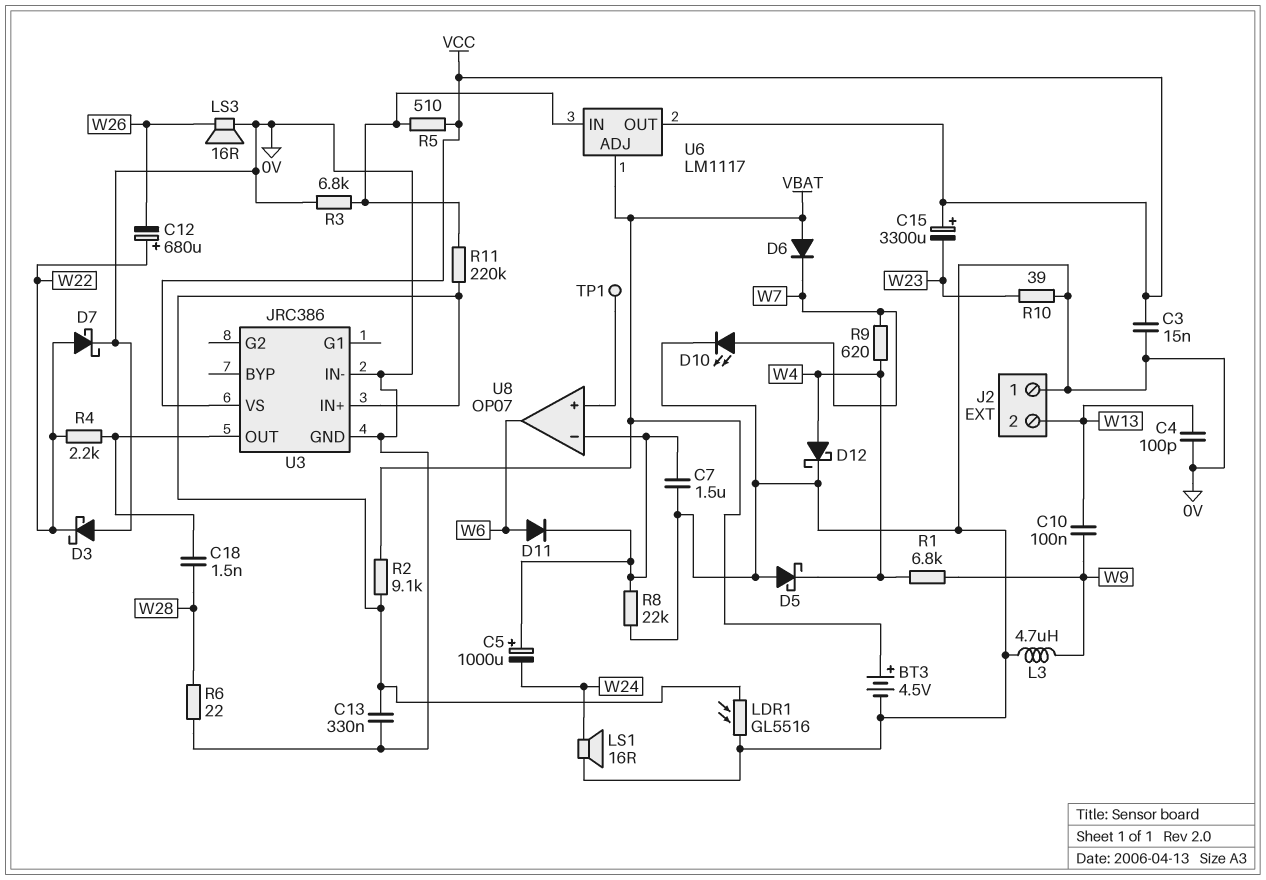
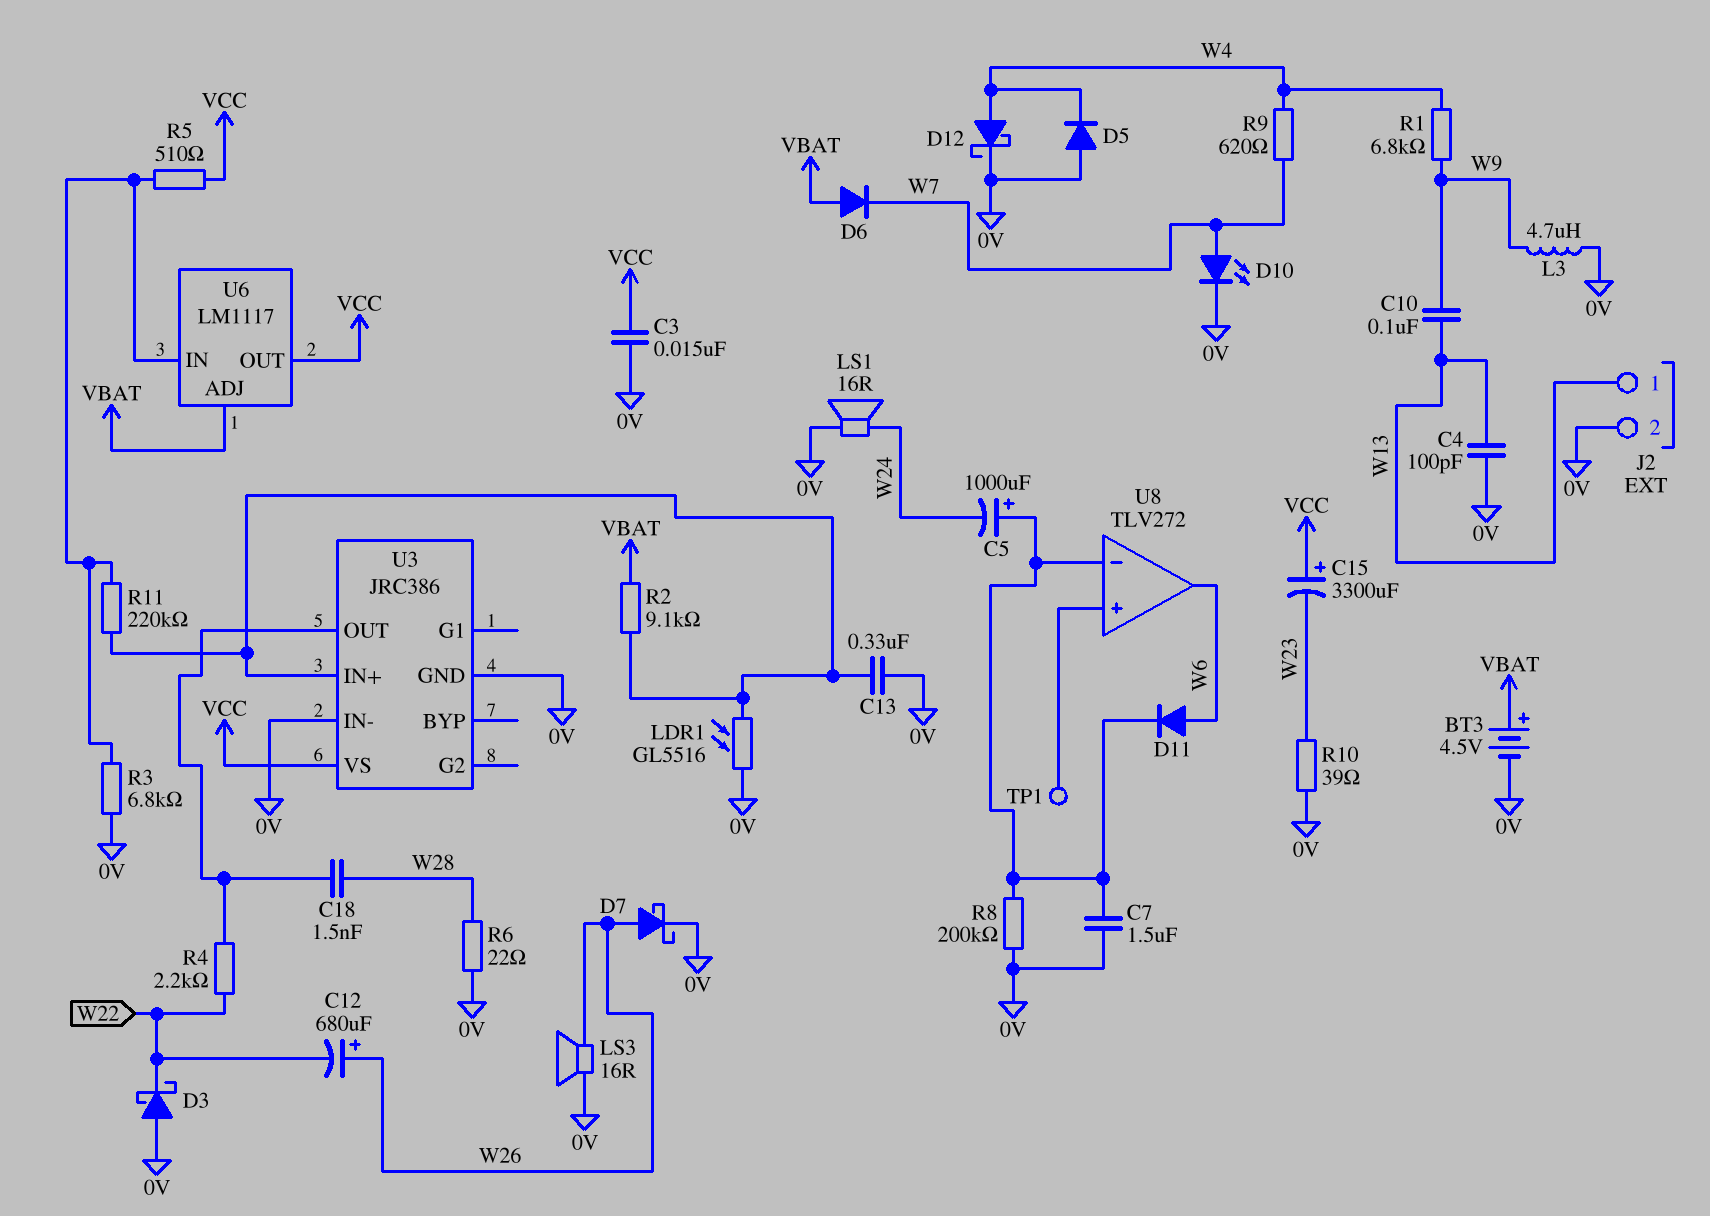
C12: 680uF (plus W22, minus W26) -> 680uF (plus W26, minus W22)
D5: schottky (A 0V, K W4) -> diode (A 0V, K W4)
D7: schottky (A W22, K 0V) -> schottky (A W26, K 0V)
J2 pin 1: 0V -> W13
J2 pin 2: W13 -> 0V
R8: 22k (0V, U8/in-) -> 200k (0V, U8/in-)
U8: OP07 -> TLV272

